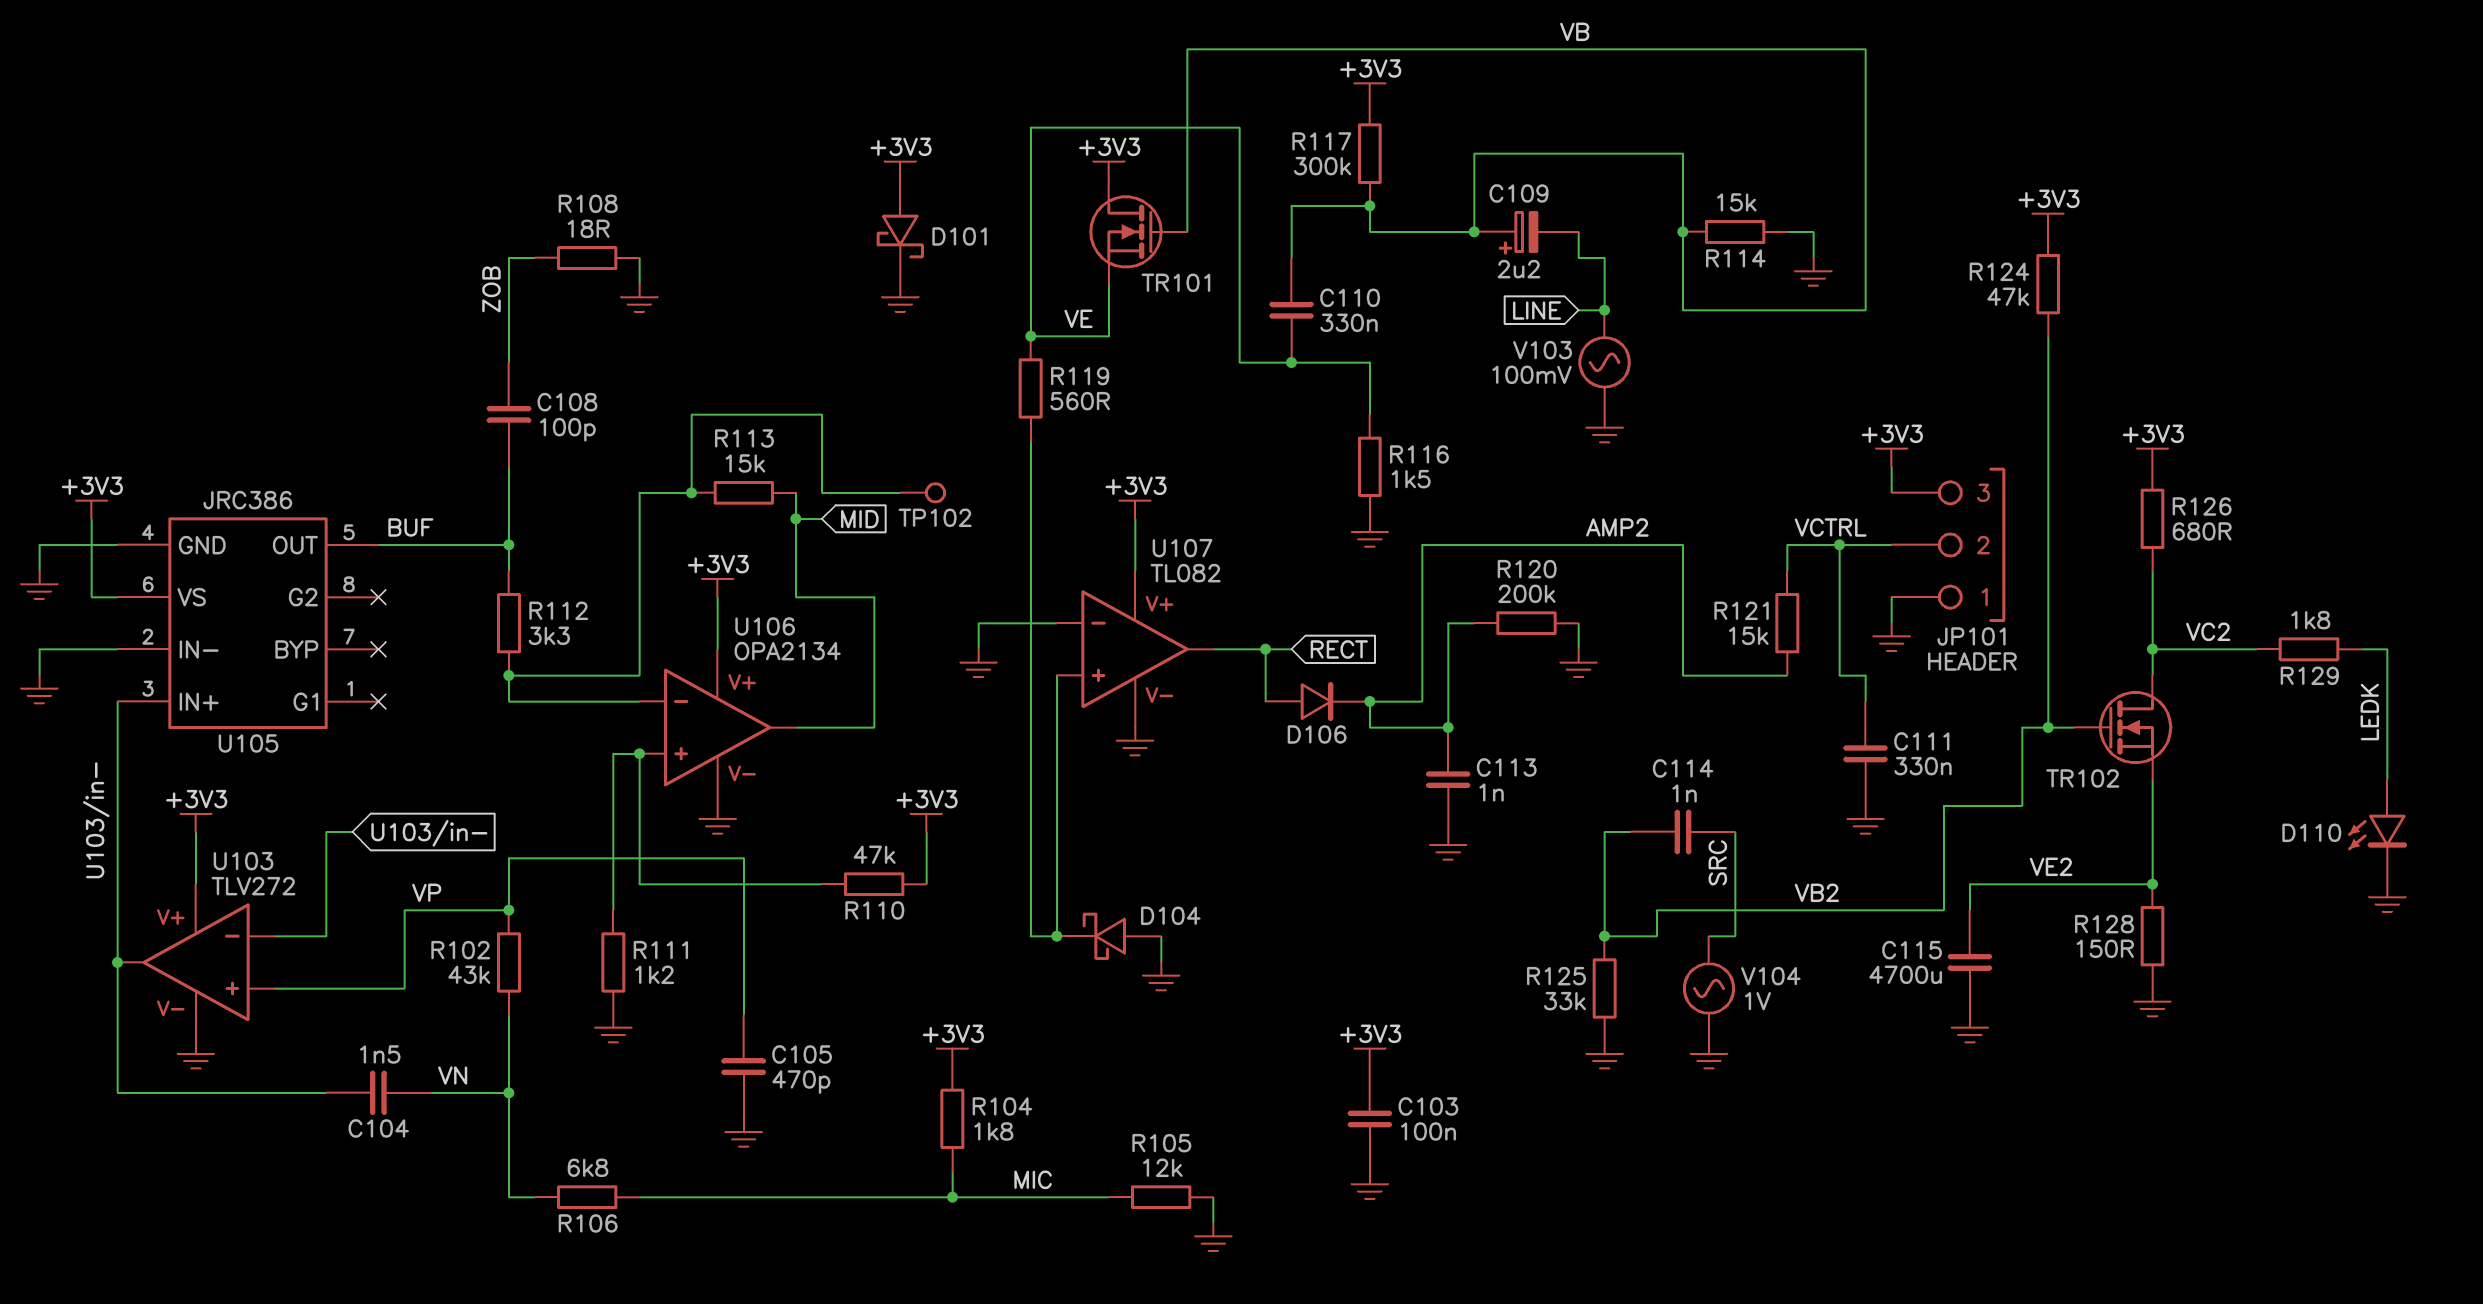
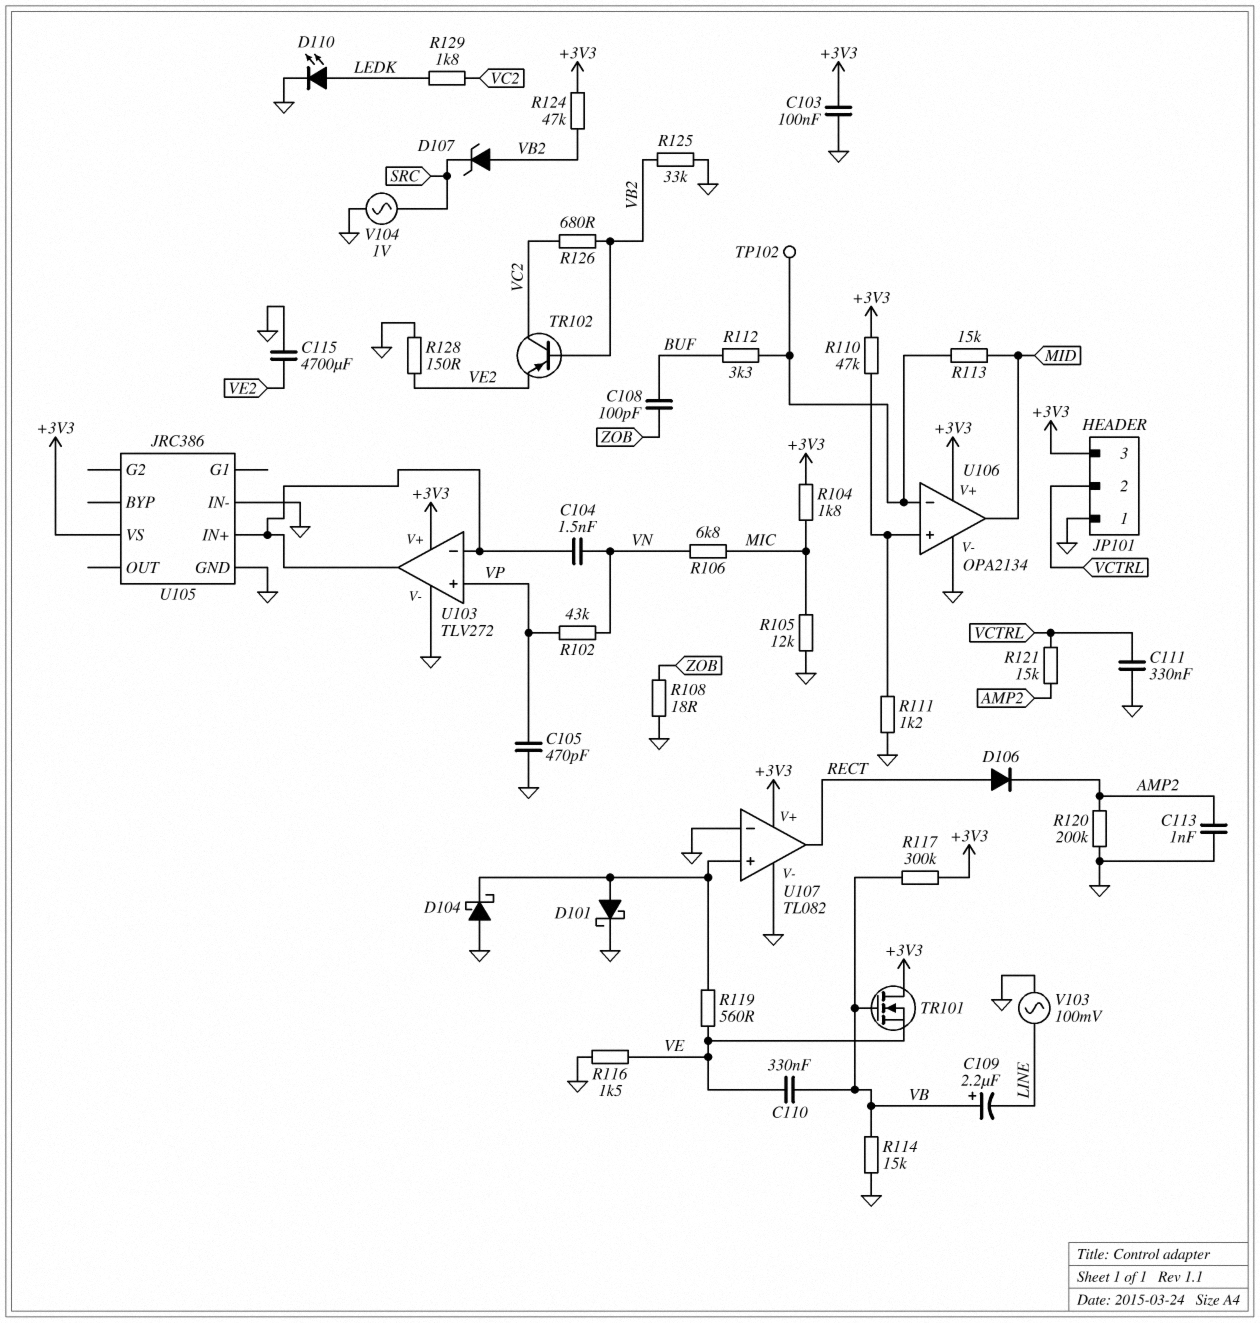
C114: 1nF (SRC, VB2) -> none
D101: schottky (A +3V3, K GND) -> schottky (A U107/in+, K GND)
D107: none -> zener (A VB2, K SRC)
R126: 680 (+3V3, VC2) -> 680 (VB2, VC2)
TR102: NMOS (G VB2, D VC2, S VE2) -> PNP (B VB2, C VC2, E VE2)
U105 pin OUT: BUF -> none

